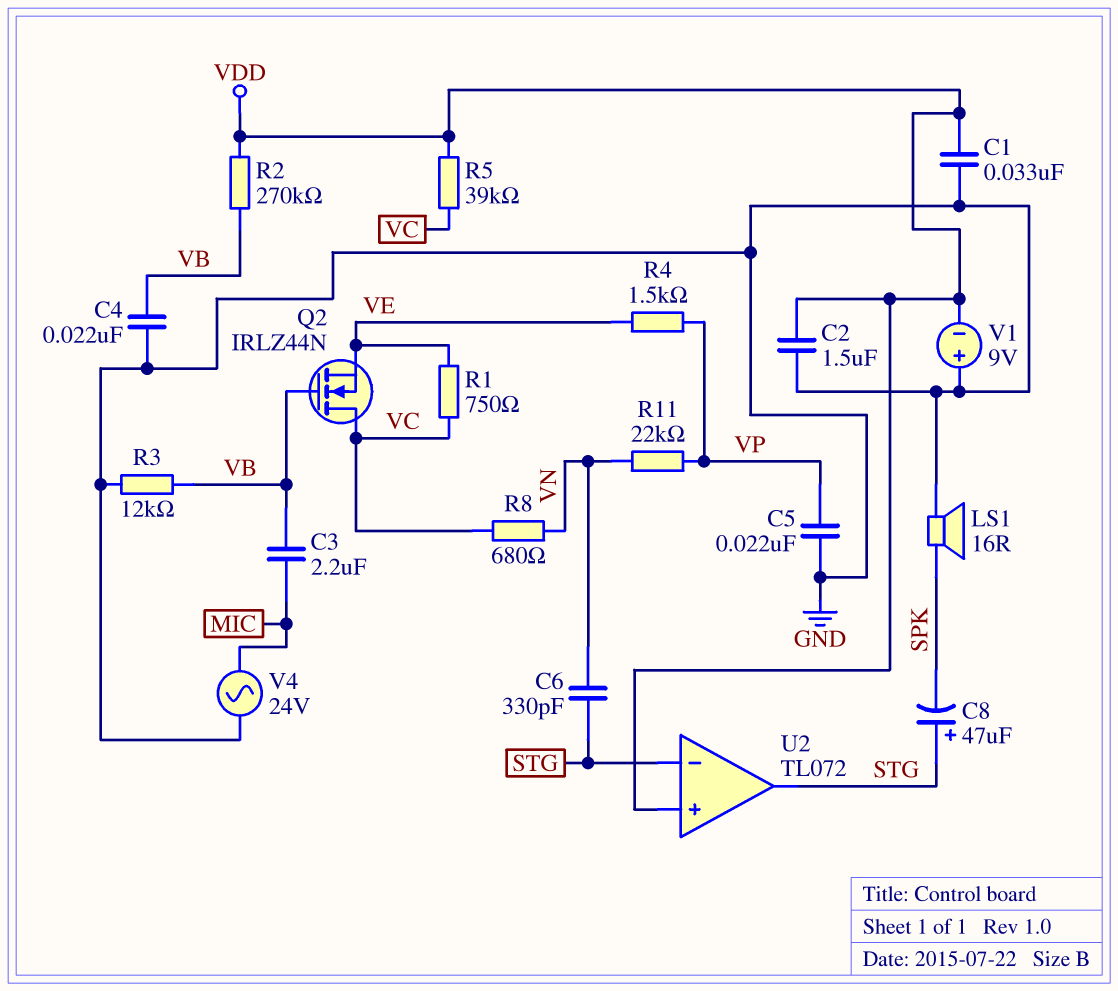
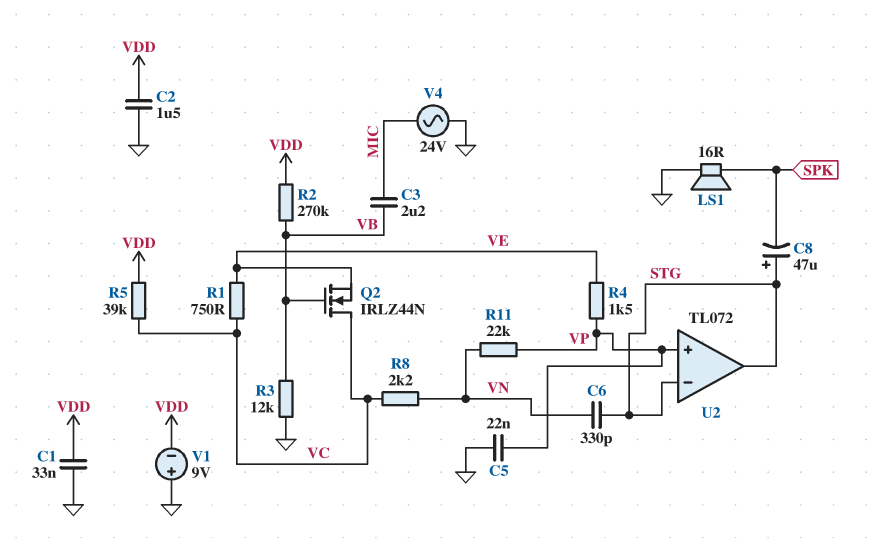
C4: 22nF (GND, VB) -> none
R8: 680 (VC, VN) -> 2.2k (VC, VN)
U2 pin in+: VDD -> VP

